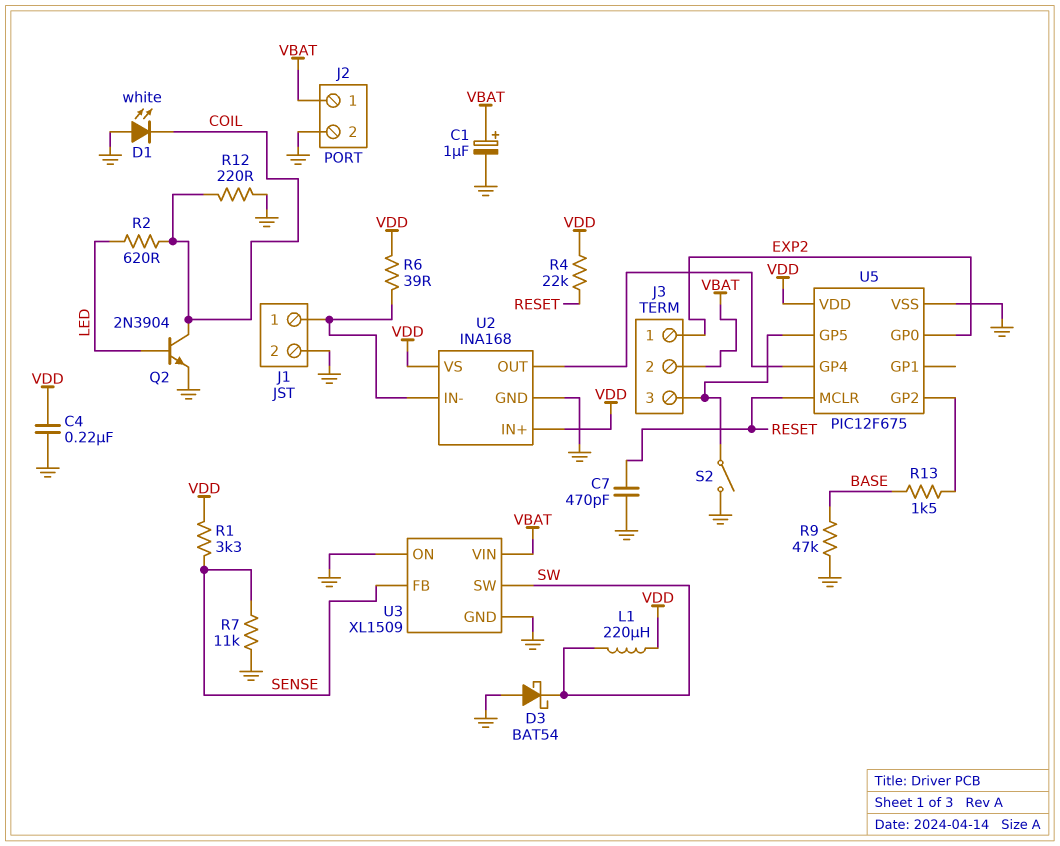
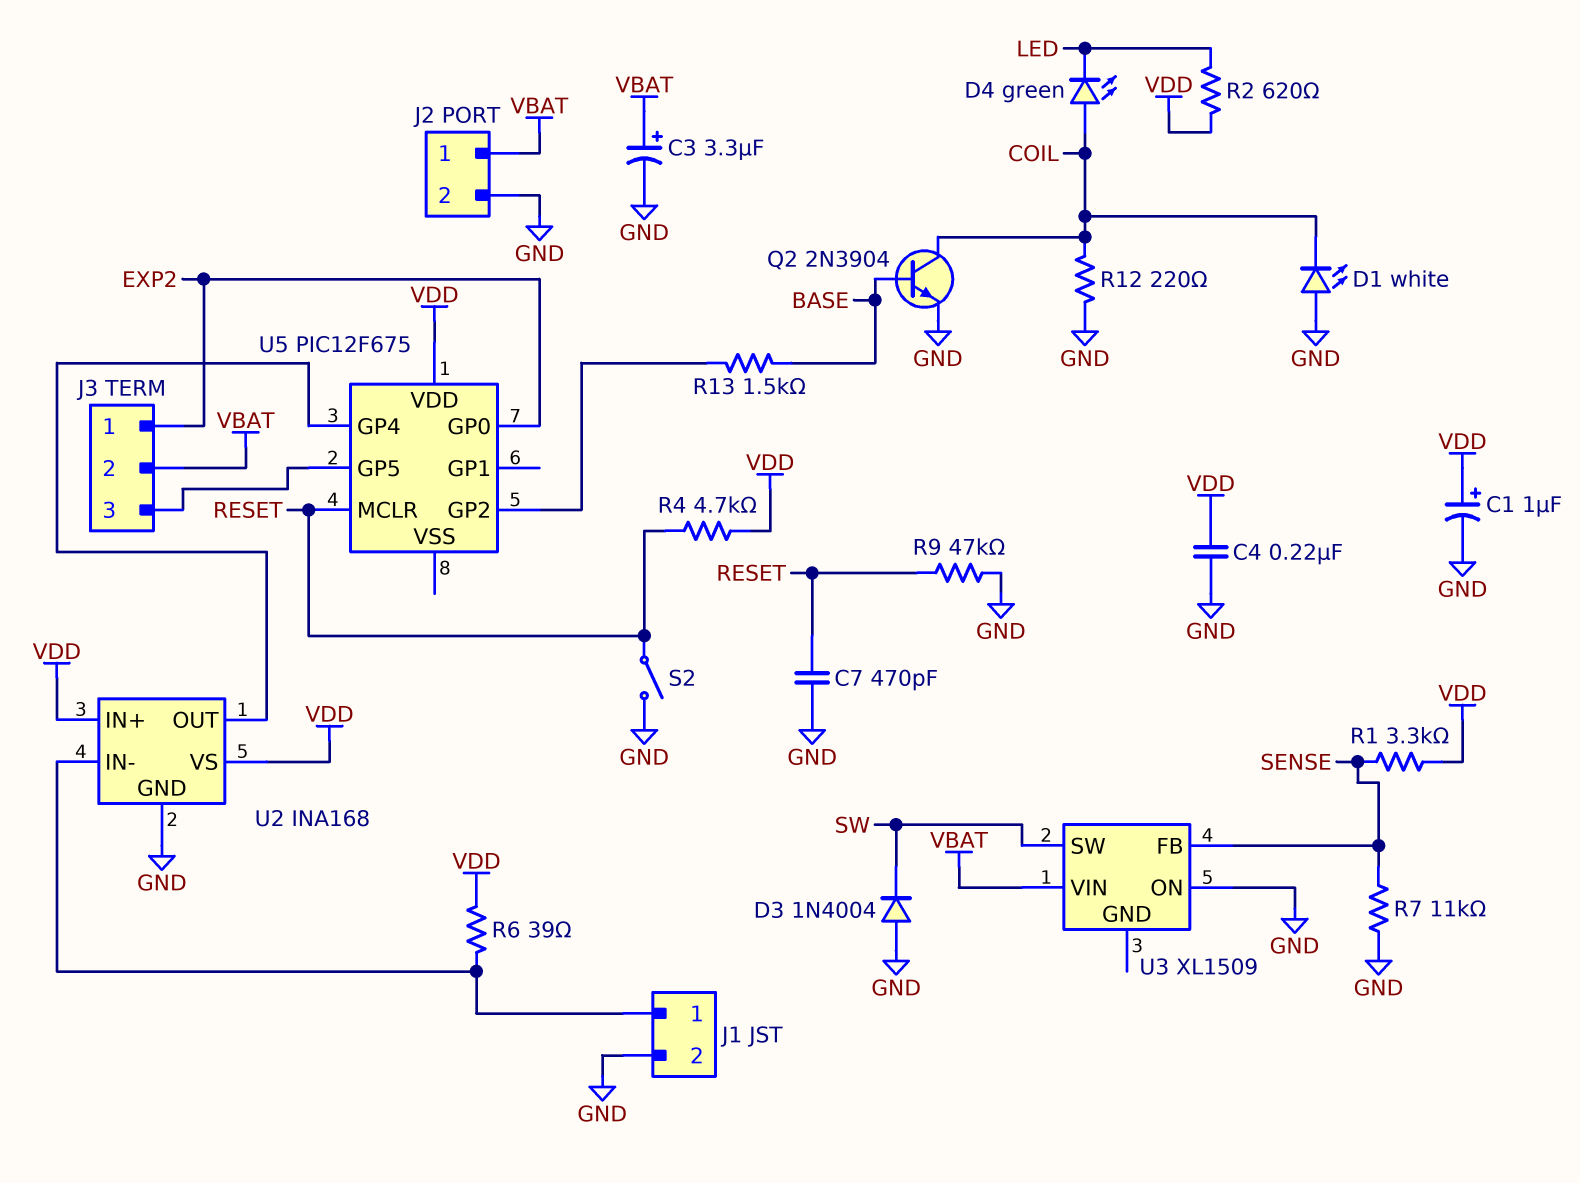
C1: 1uF (plus VBAT, minus GND) -> 1uF (plus VDD, minus GND)
C3: none -> 3.3uF (plus VBAT, minus GND)
D3: schottky BAT54 (A GND, K SW) -> diode 1N4004 (A GND, K SW)
D4: none -> LED green (A COIL, K LED)
L1: 220uH (SW, VDD) -> none
Q2: NPN 2N3904 (B LED, C COIL, E GND) -> NPN 2N3904 (B BASE, C COIL, E GND)
R2: 620 (COIL, LED) -> 620 (LED, VDD)
R4: 22k (RESET, VDD) -> 4.7k (RESET, VDD)
R9: 47k (BASE, GND) -> 47k (GND, RESET)
S2: switch (GND, J3/3) -> switch (GND, RESET)
U3 pin GND: GND -> none
U5 pin VSS: GND -> none

